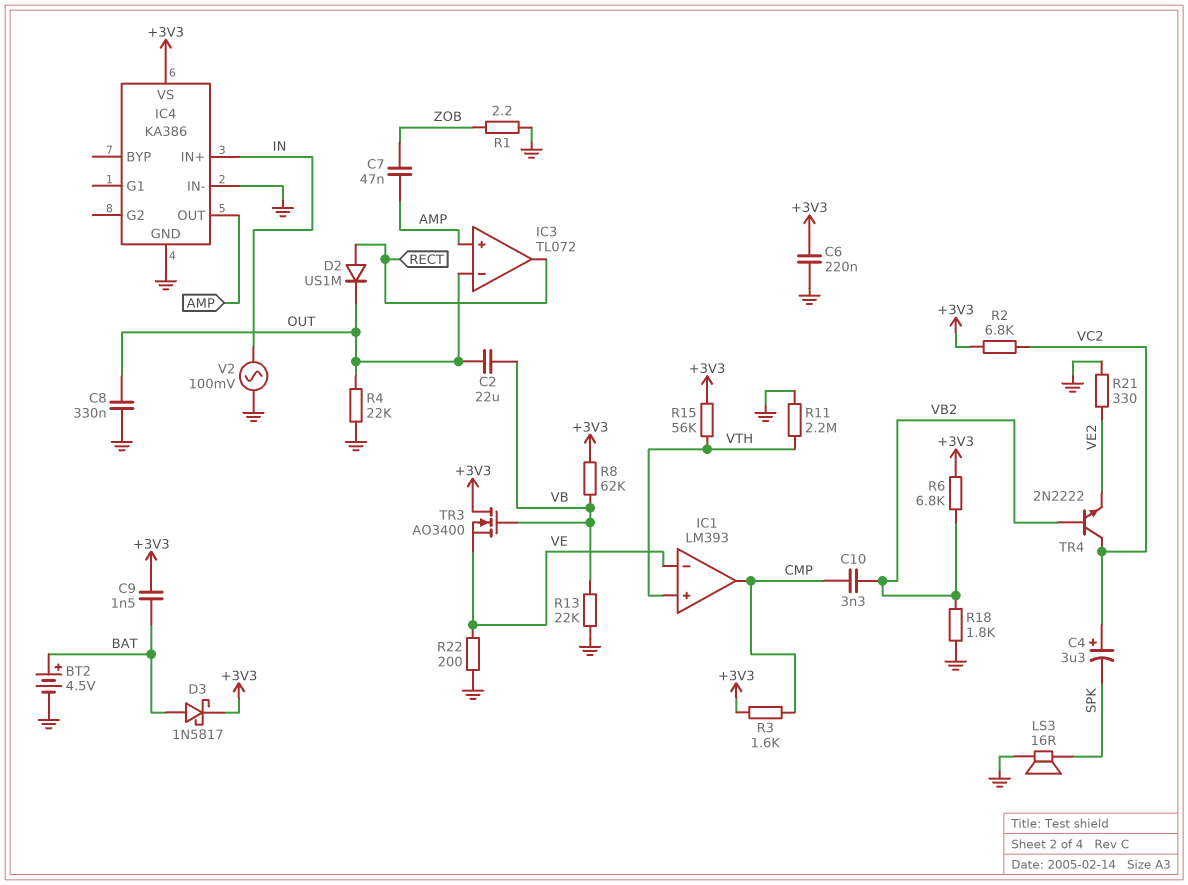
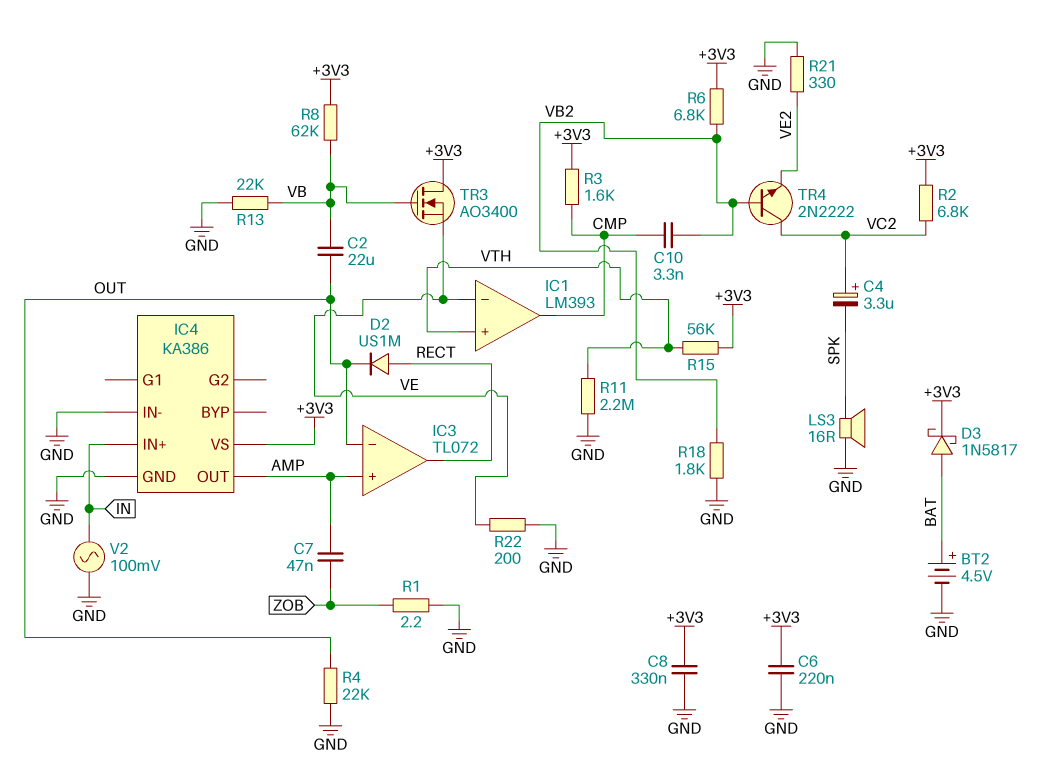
C8: 330nF (GND, OUT) -> 330nF (+3V3, GND)
C9: 1.5nF (+3V3, BAT) -> none

